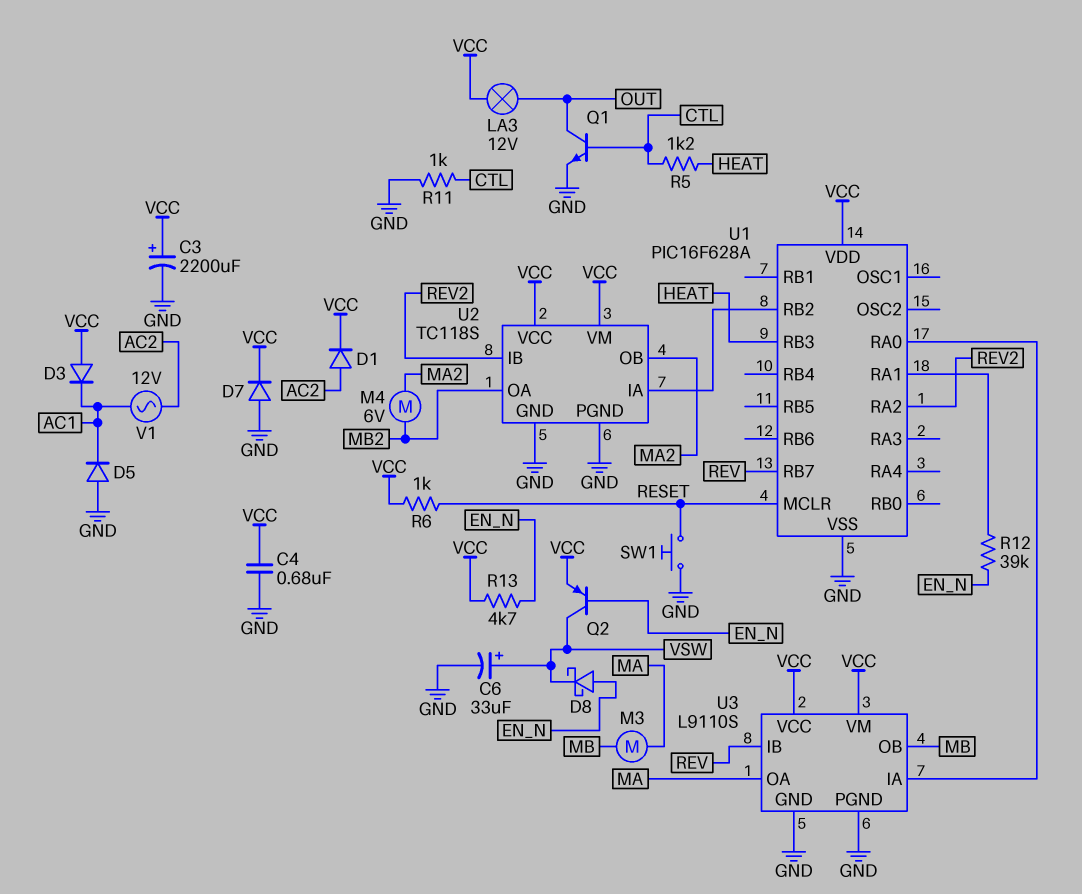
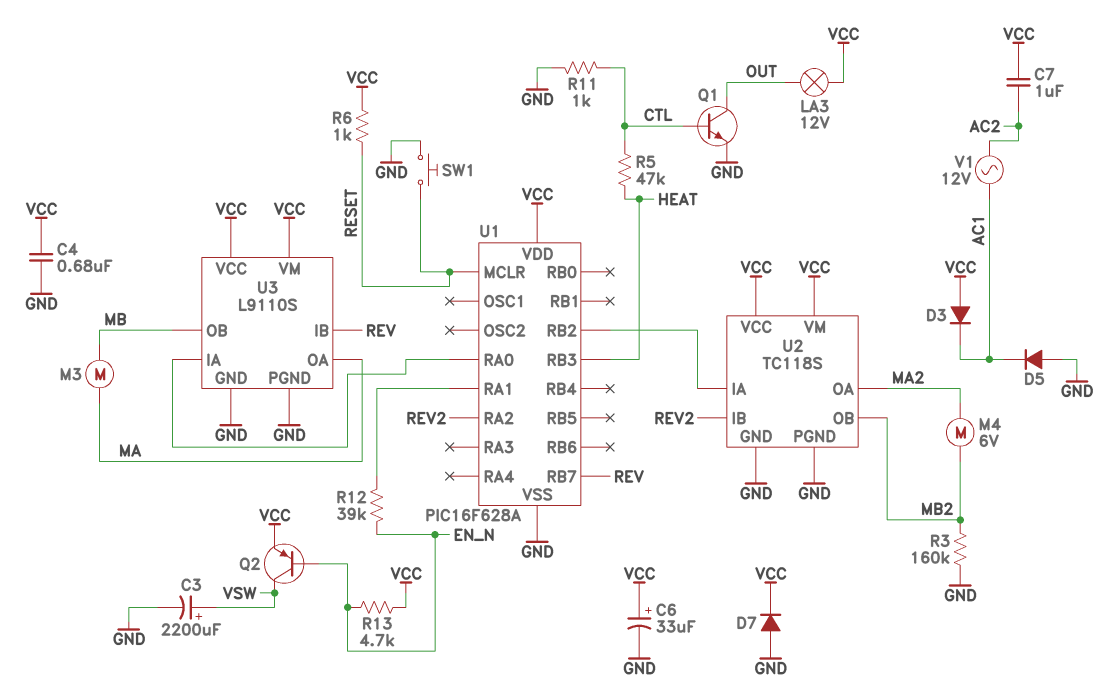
C3: 2200uF (plus VCC, minus GND) -> 2200uF (plus VSW, minus GND)
C6: 33uF (plus VSW, minus GND) -> 33uF (plus VCC, minus GND)
C7: none -> 1uF (AC2, VCC)
D1: diode (A AC2, K VCC) -> none
D8: schottky (A EN_N, K VSW) -> none
R3: none -> 160k (GND, MB2)
R5: 1.2k (CTL, HEAT) -> 47k (CTL, HEAT)
U2 pin OA: MB2 -> MA2
U2 pin OB: MA2 -> MB2

